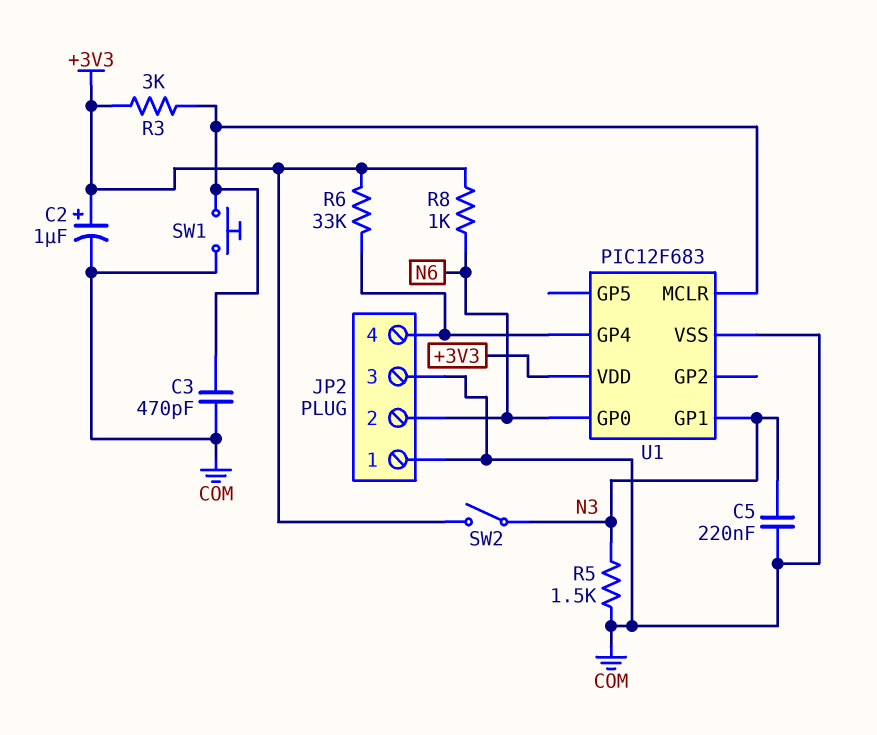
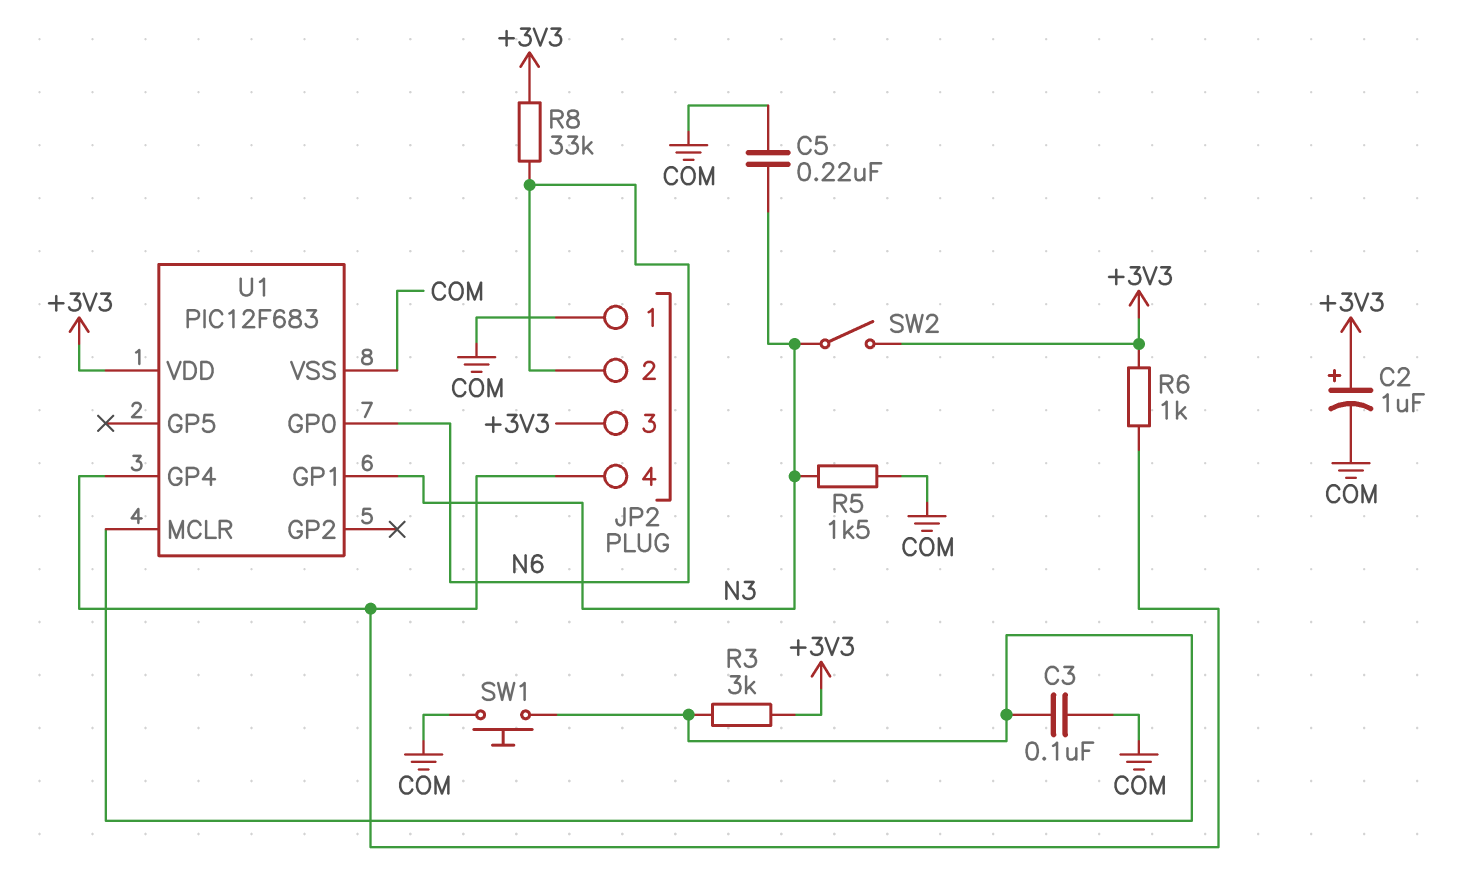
C3: 470pF (COM, U1/MCLR) -> 100nF (COM, U1/MCLR)
JP2 pin 3: COM -> +3V3
R6: 33k (+3V3, JP2/4) -> 1k (+3V3, JP2/4)
R8: 1k (+3V3, N6) -> 33k (+3V3, N6)

